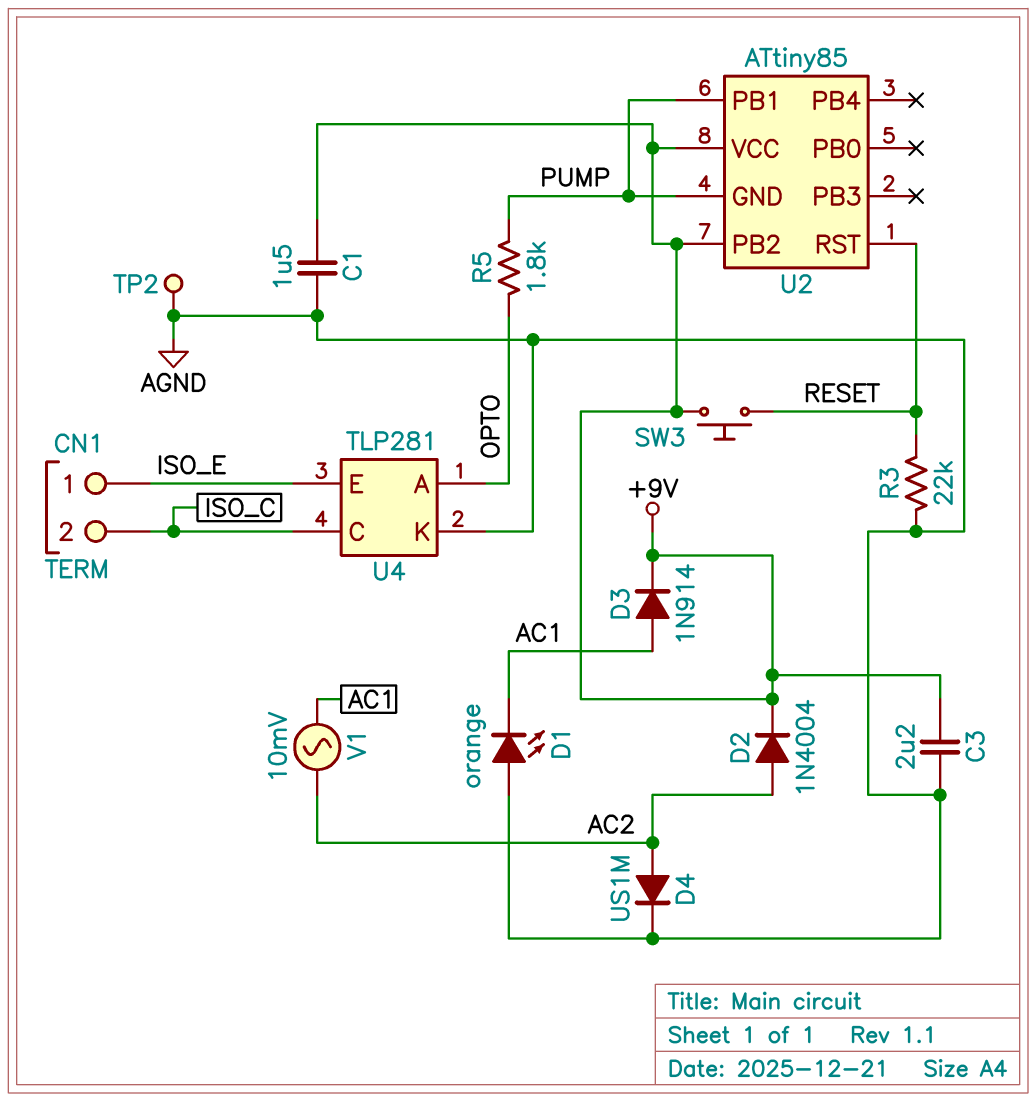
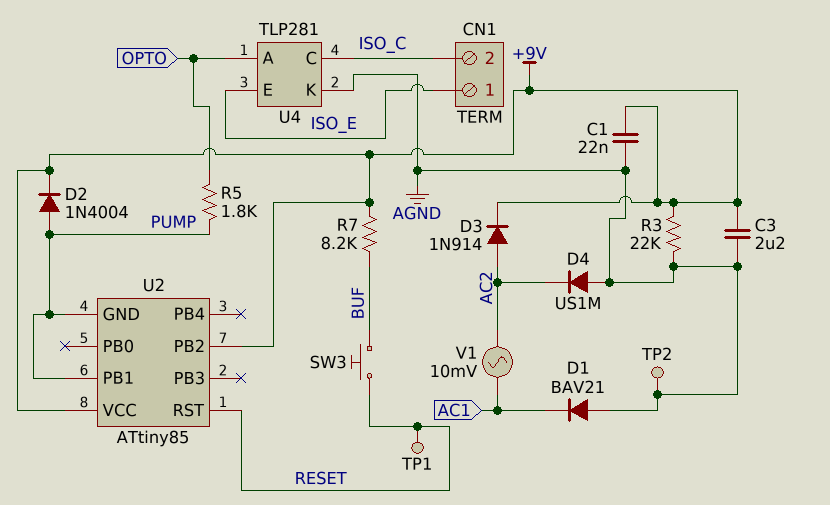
C1: 1.5uF (+9V, AGND) -> 22nF (+9V, AGND)
D1: LED orange (A AGND, K AC1) -> diode BAV21 (A AGND, K AC1)
D2: diode 1N4004 (A AC2, K +9V) -> diode 1N4004 (A PUMP, K +9V)
D3: diode 1N914 (A AC1, K +9V) -> diode 1N914 (A AC2, K +9V)
D4: diode US1M (A AC2, K AGND) -> diode US1M (A AGND, K AC2)
R3: 22k (AGND, RESET) -> 22k (+9V, AGND)
R7: none -> 8.2k (+9V, BUF)
SW3: button (+9V, RESET) -> button (BUF, RESET)
TP1: none -> test point (RESET)

